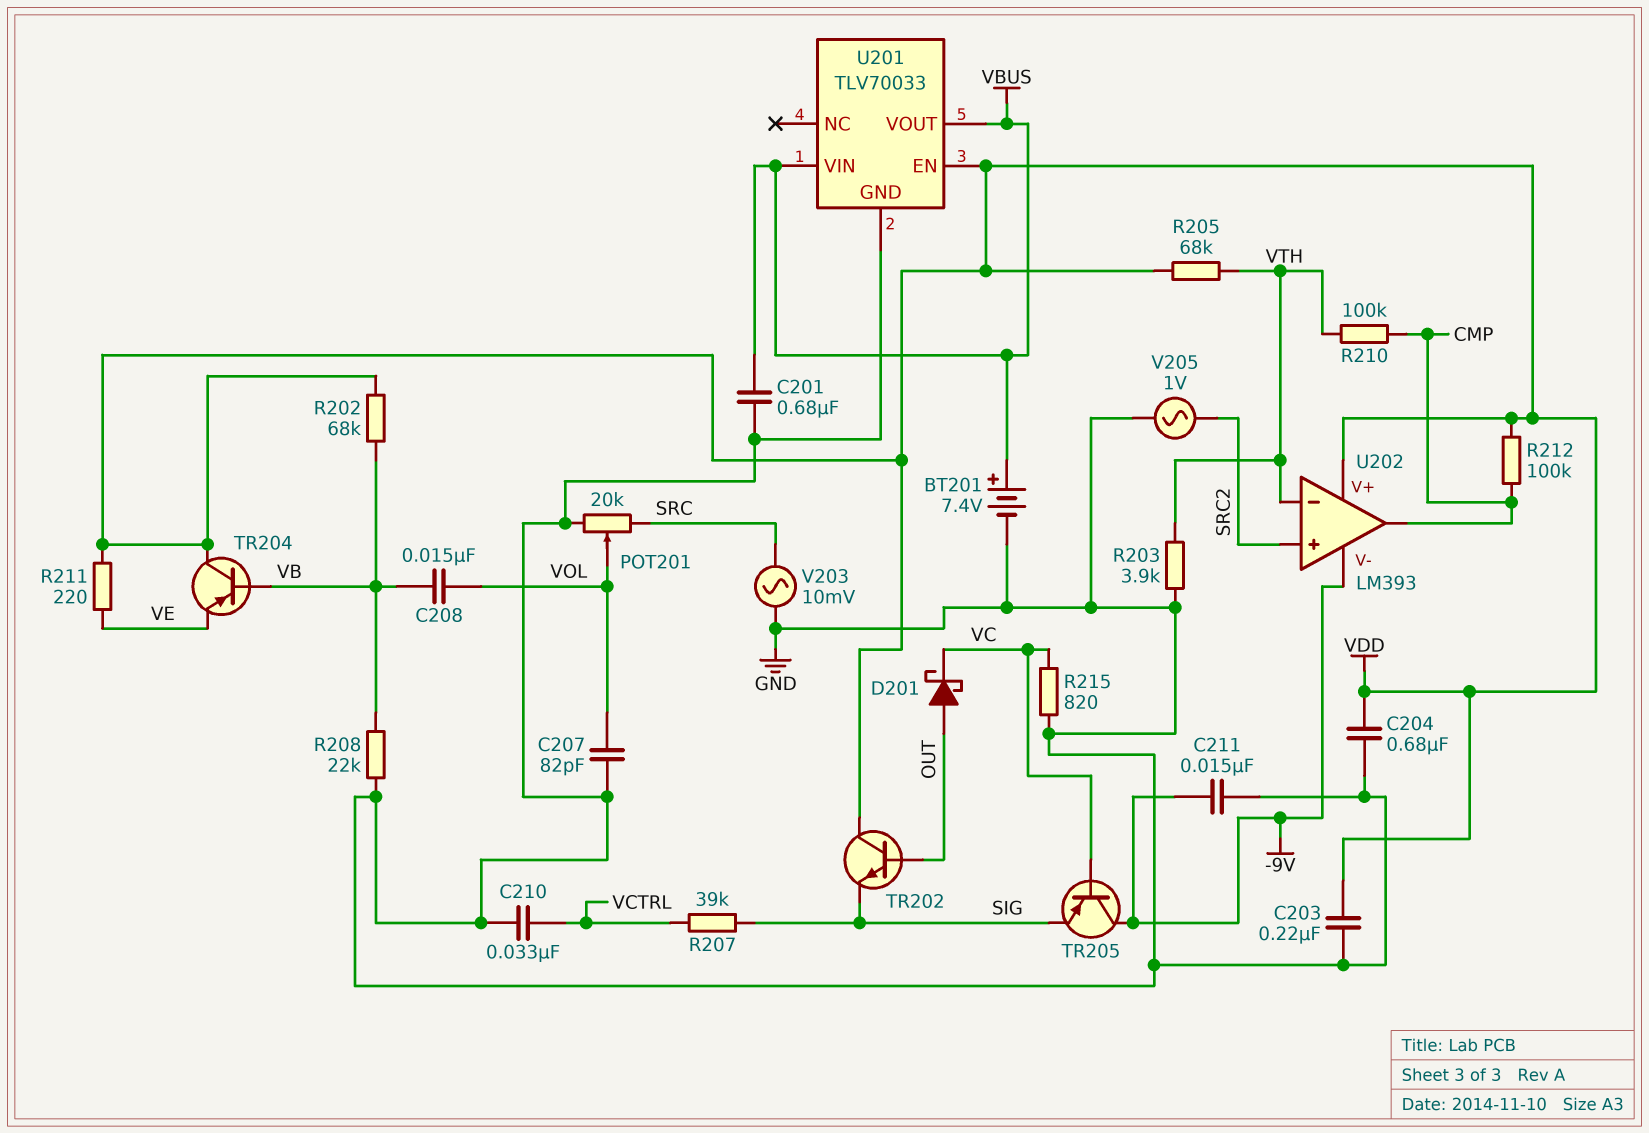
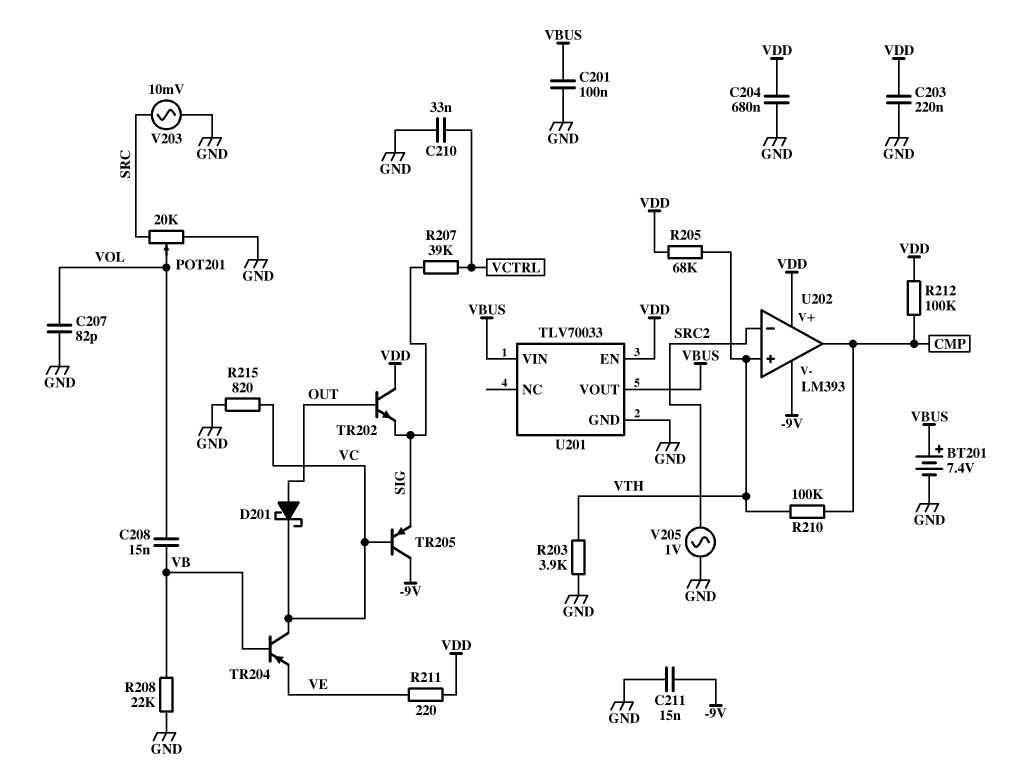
C201: 680nF (GND, VBUS) -> 100nF (GND, VBUS)
R202: 68k (VB, VDD) -> none
TR204: PNP (B VB, C VDD, E VE) -> PNP (B VB, C VC, E VE)
U202 pin in+: SRC2 -> VTH
U202 pin in-: VTH -> SRC2

